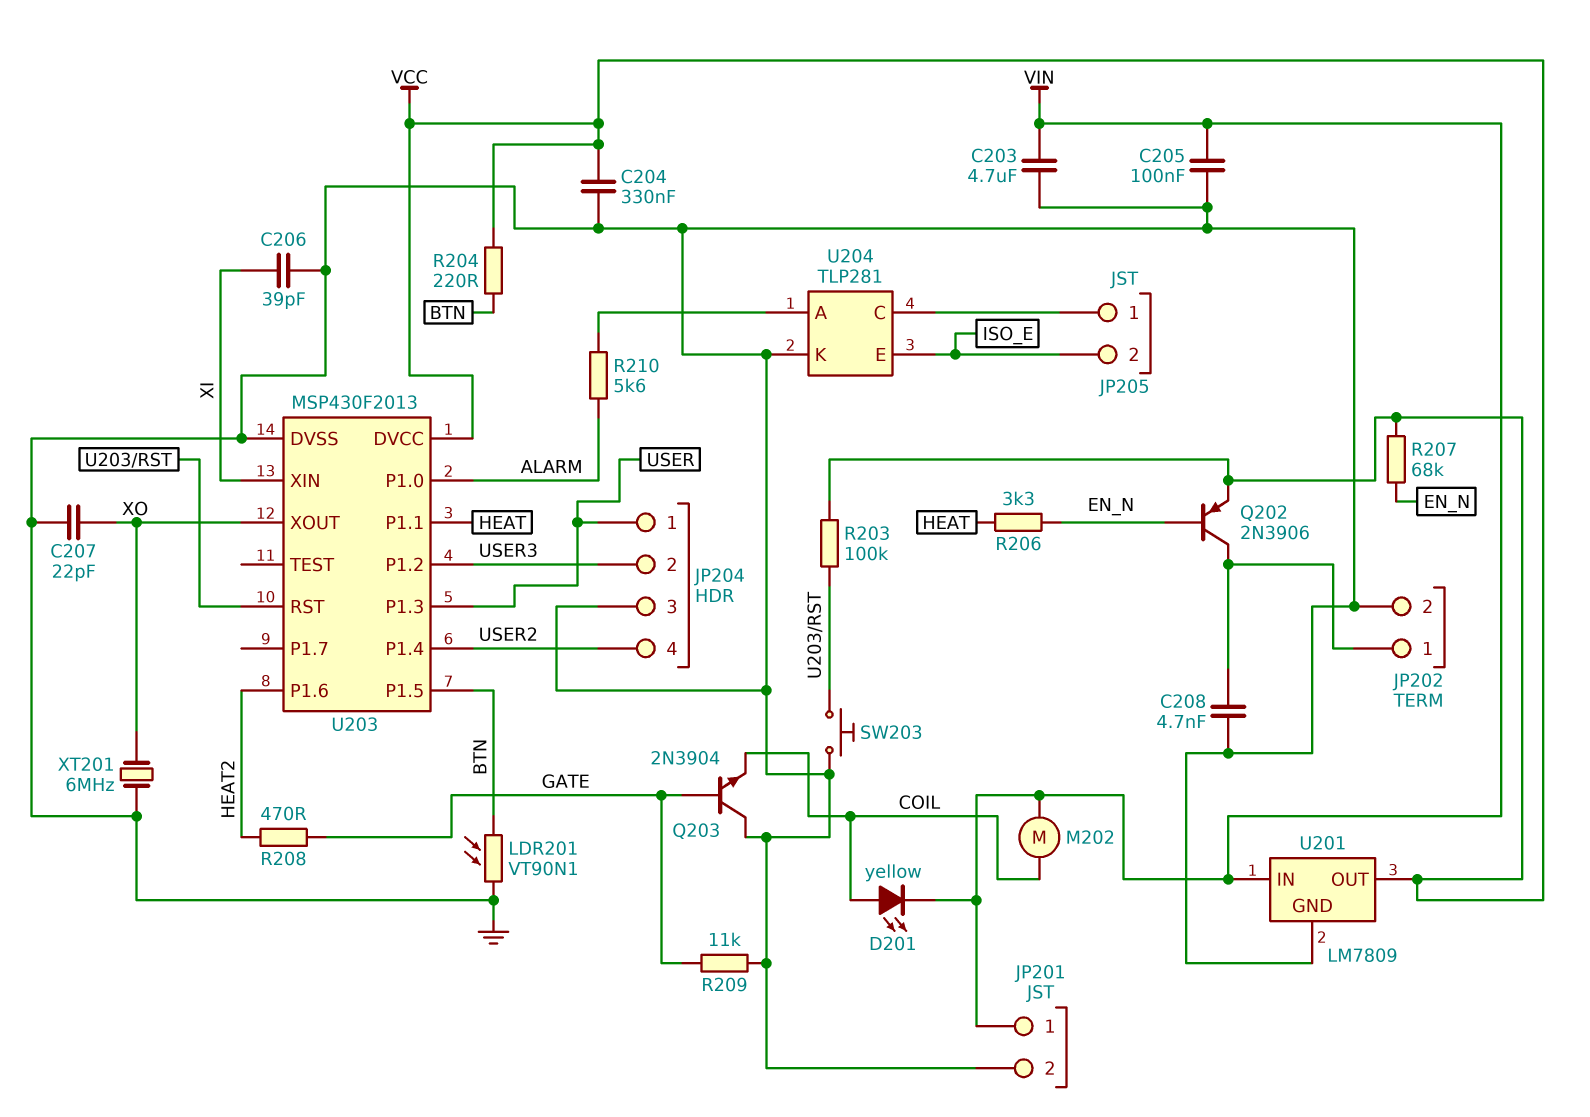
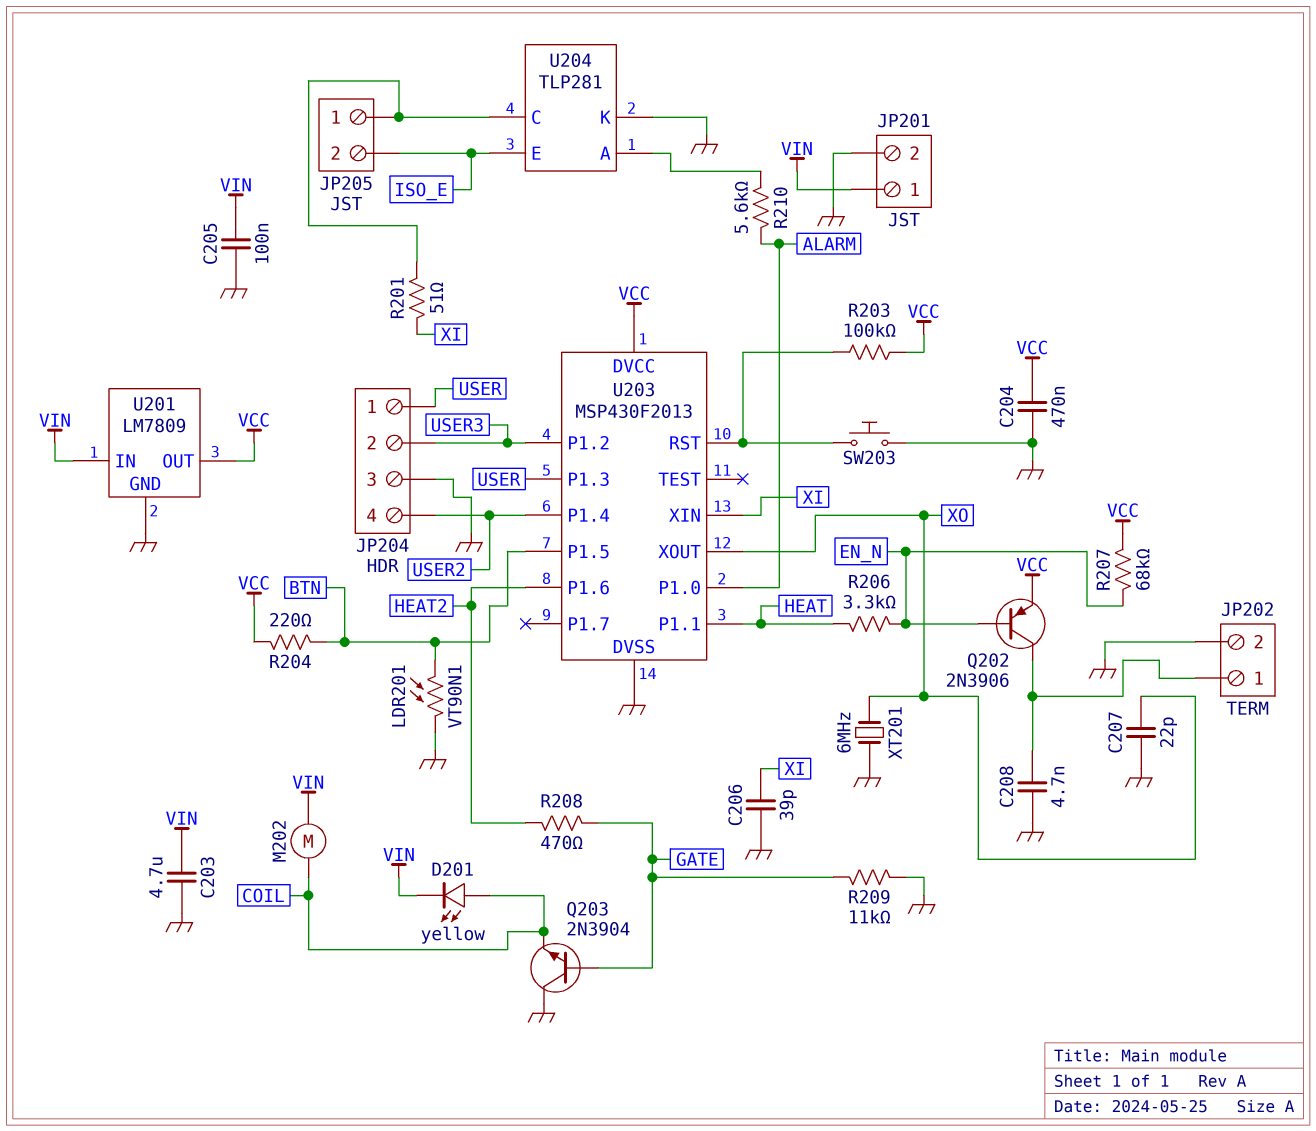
C204: 330nF (GND, VCC) -> 470nF (GND, VCC)
R201: none -> 51 (JP205/1, XI)

